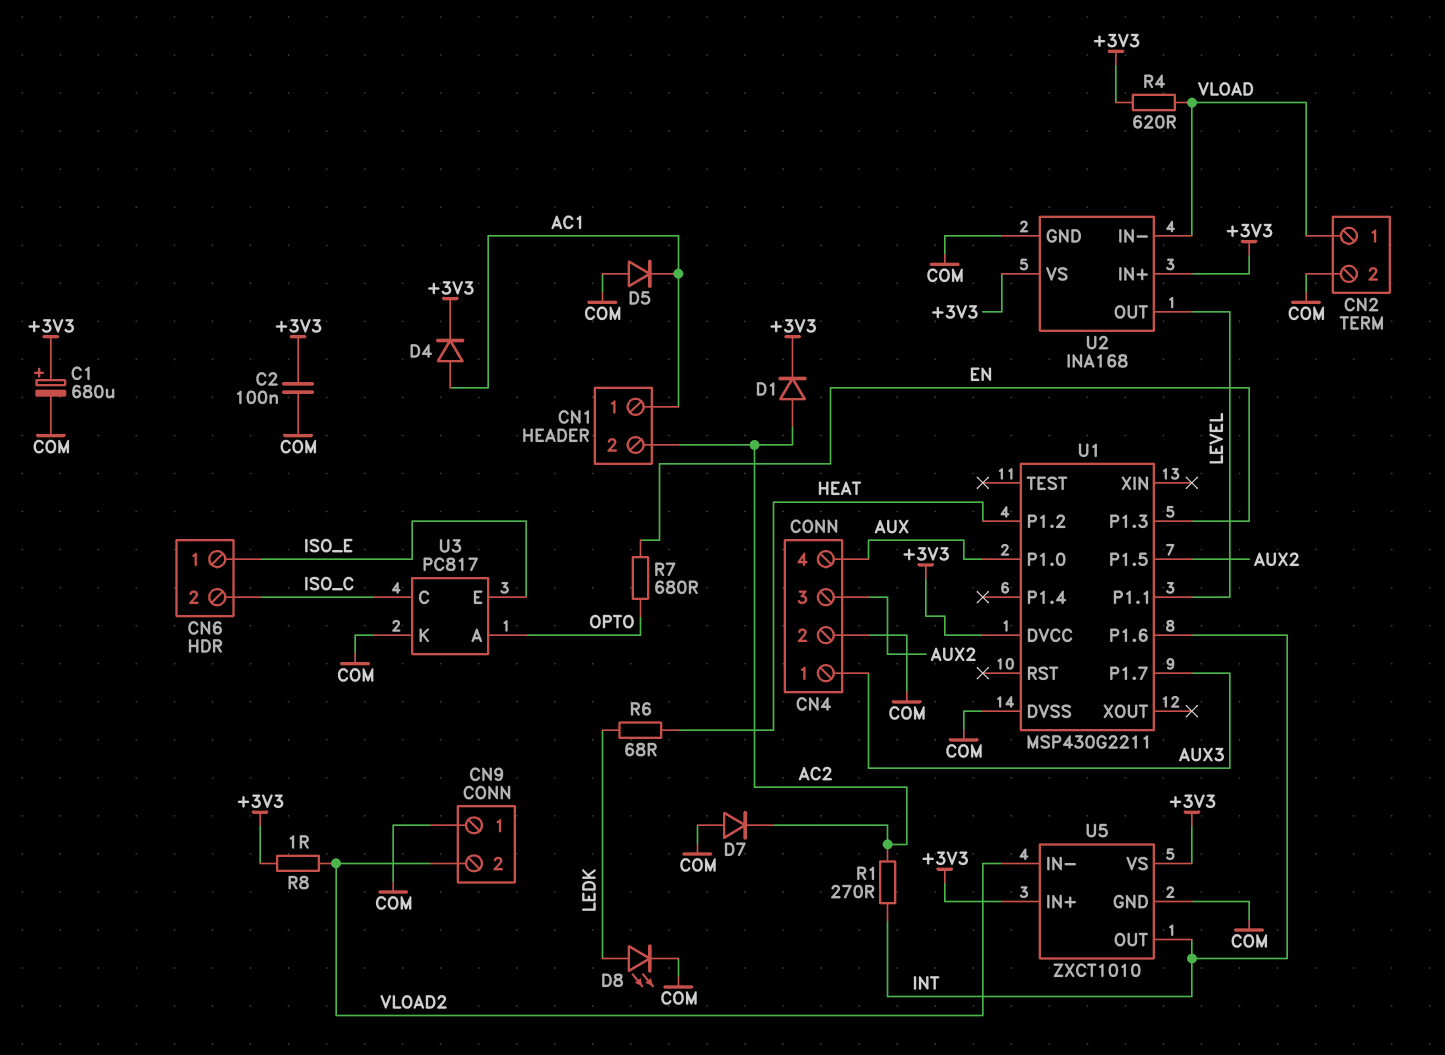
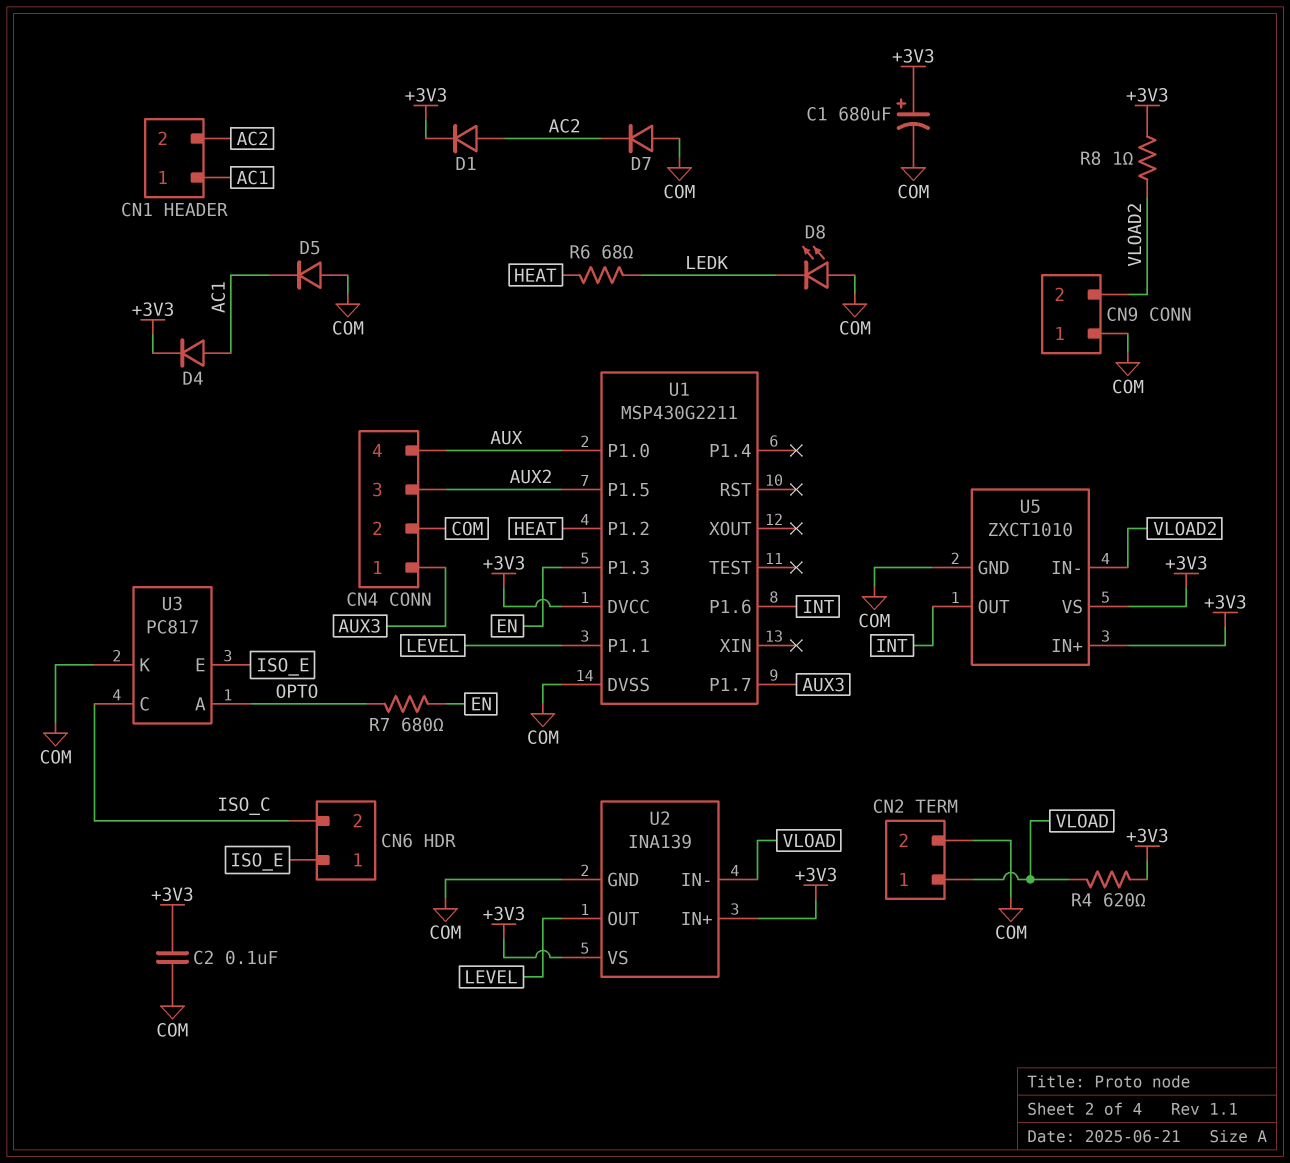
D8: LED (A LEDK, K COM) -> LED (A COM, K LEDK)
R1: 270 (AC2, INT) -> none
U2: INA168 -> INA139

